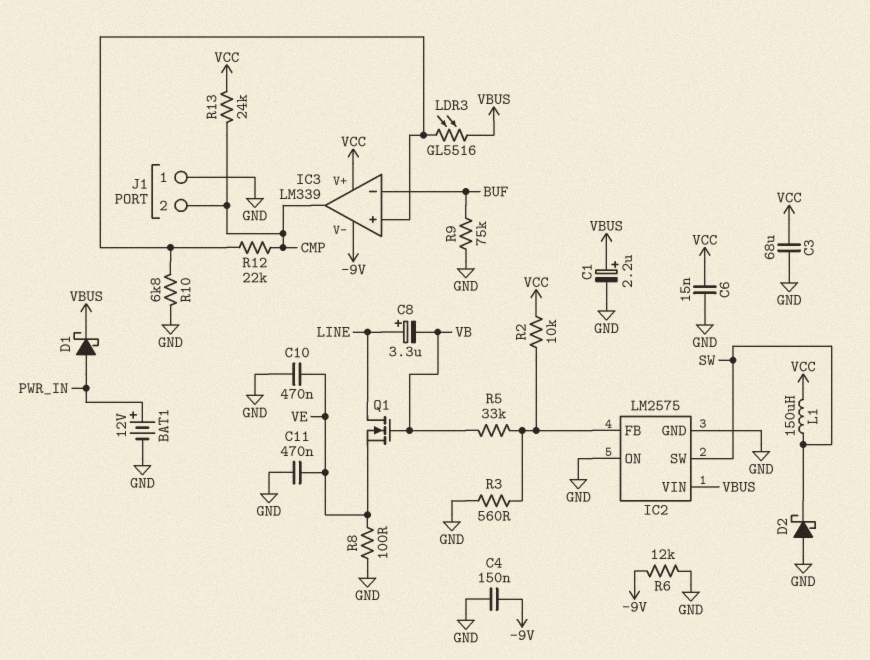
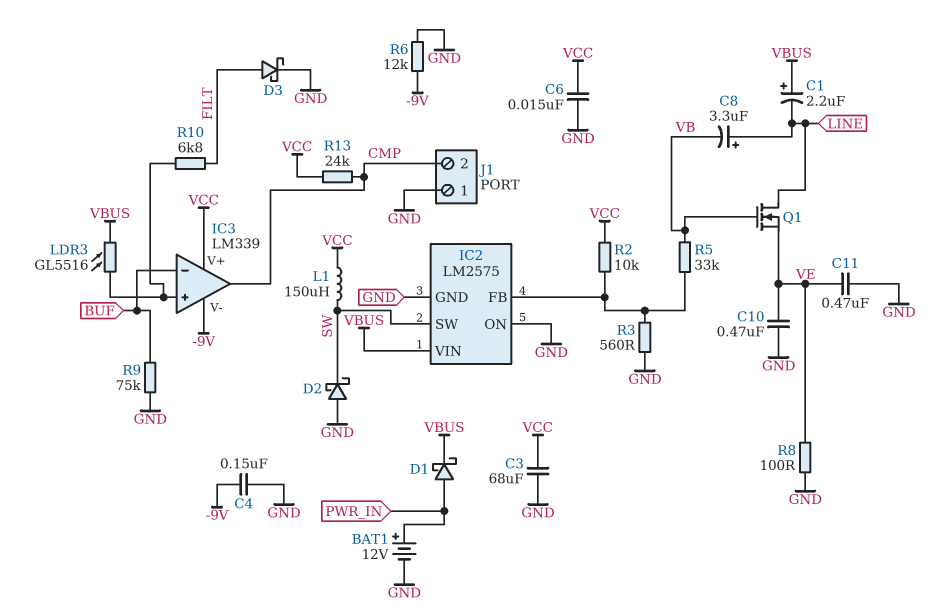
C1: 2.2uF (plus VBUS, minus GND) -> 2.2uF (plus VBUS, minus LINE)
D3: none -> schottky (A FILT, K GND)
R10: 6.8k (GND, IC3/in+) -> 6.8k (FILT, IC3/in+)
R12: 22k (CMP, IC3/in+) -> none

